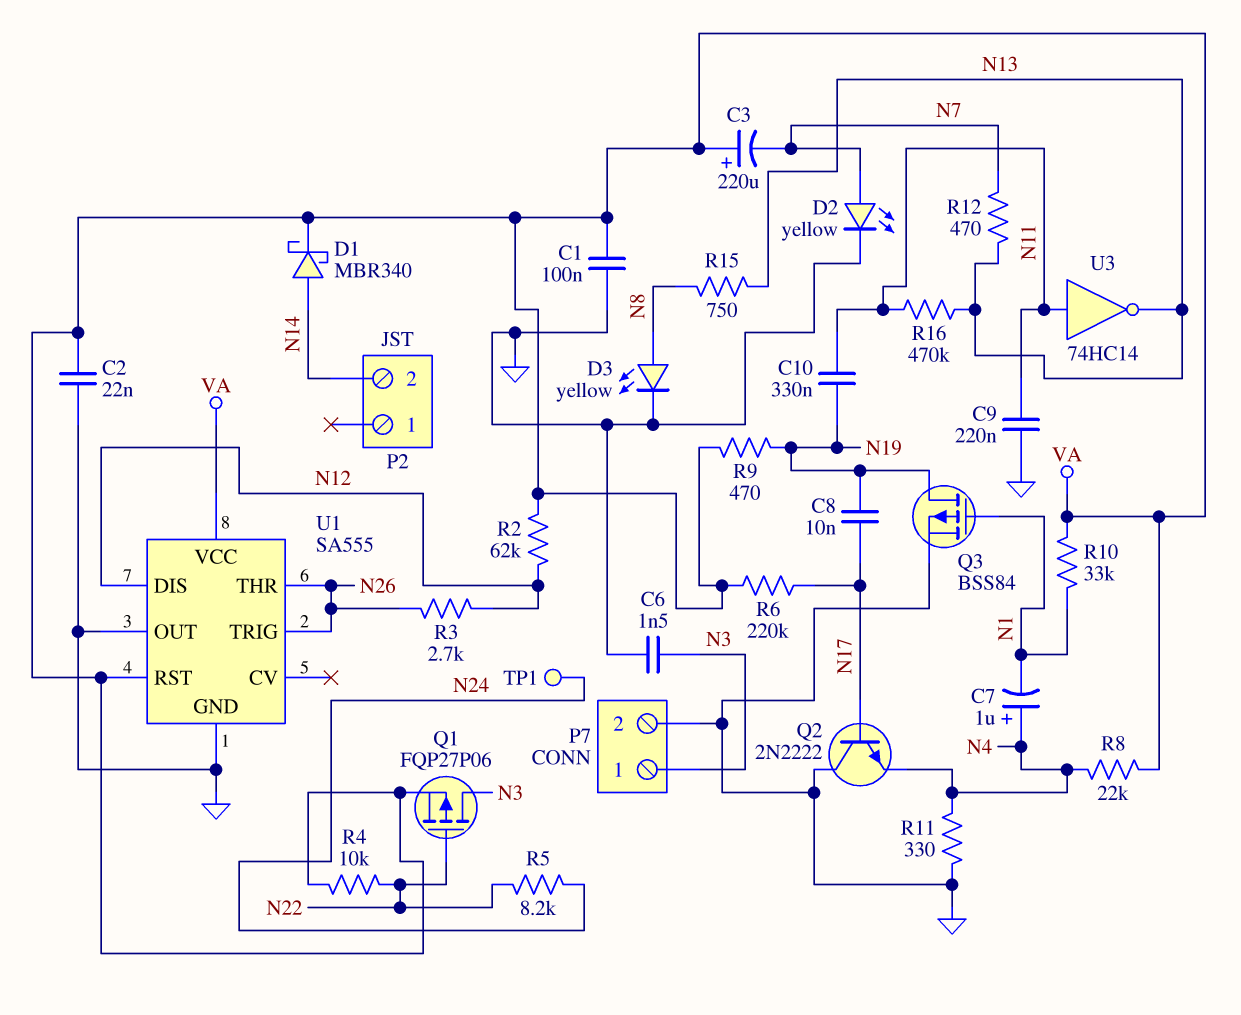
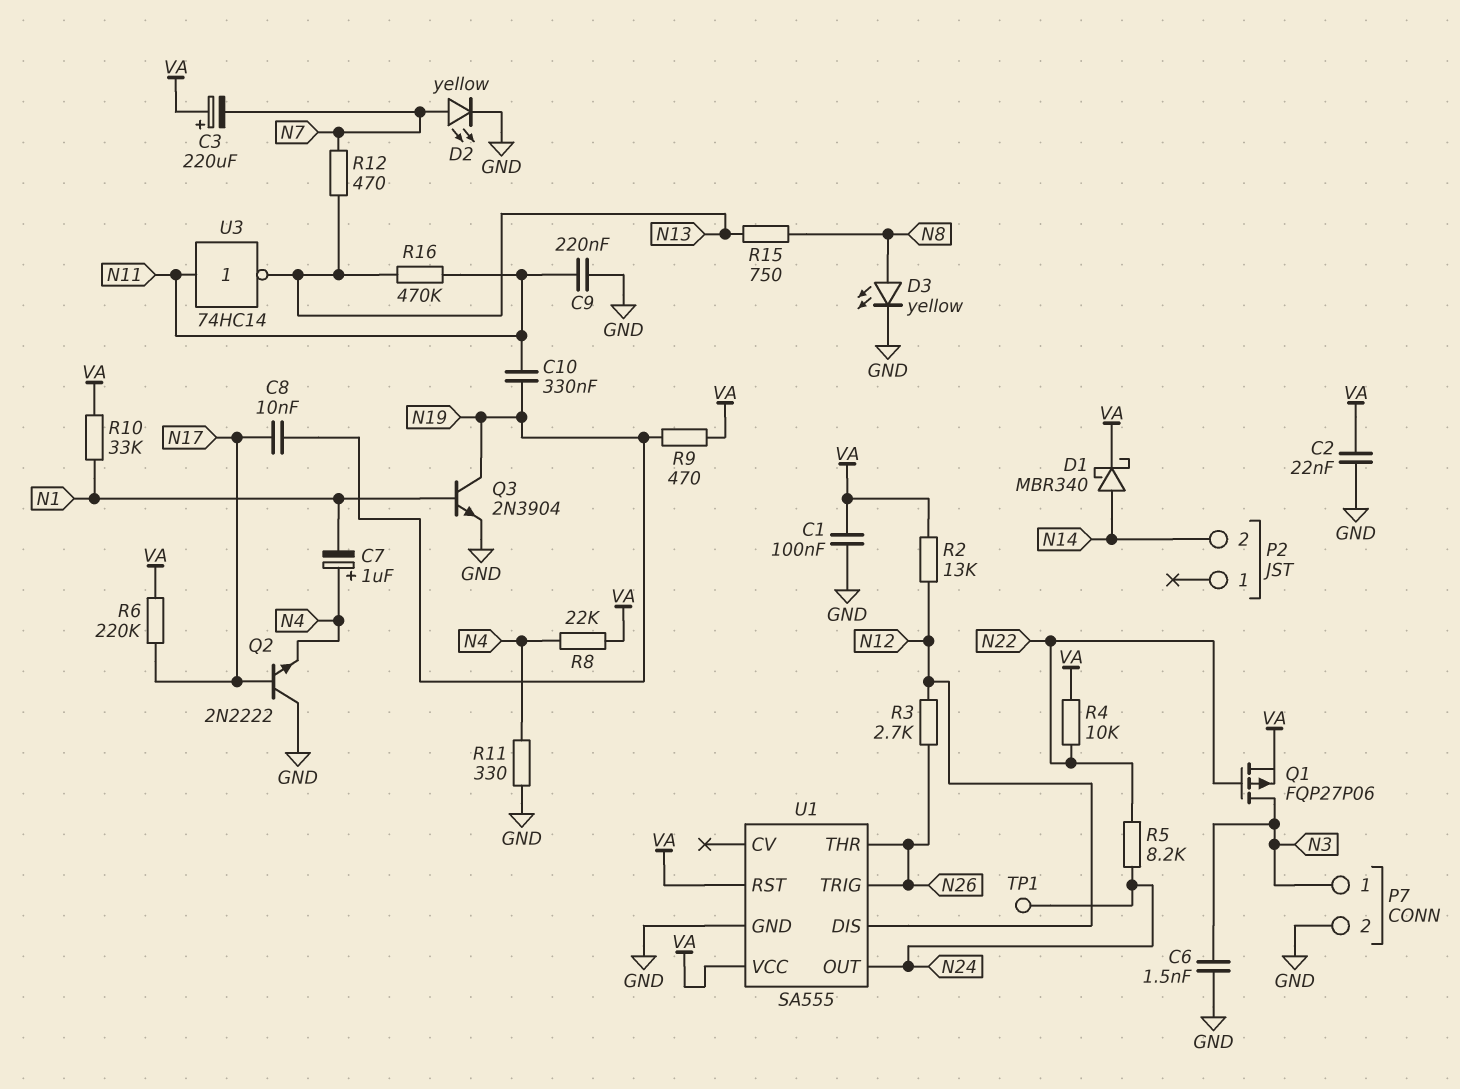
Q3: PMOS BSS84 (G N1, D N19, S GND) -> NPN 2N3904 (B N1, C N19, E GND)
R2: 62k (N12, VA) -> 13k (N12, VA)
U1 pin OUT: GND -> N24

